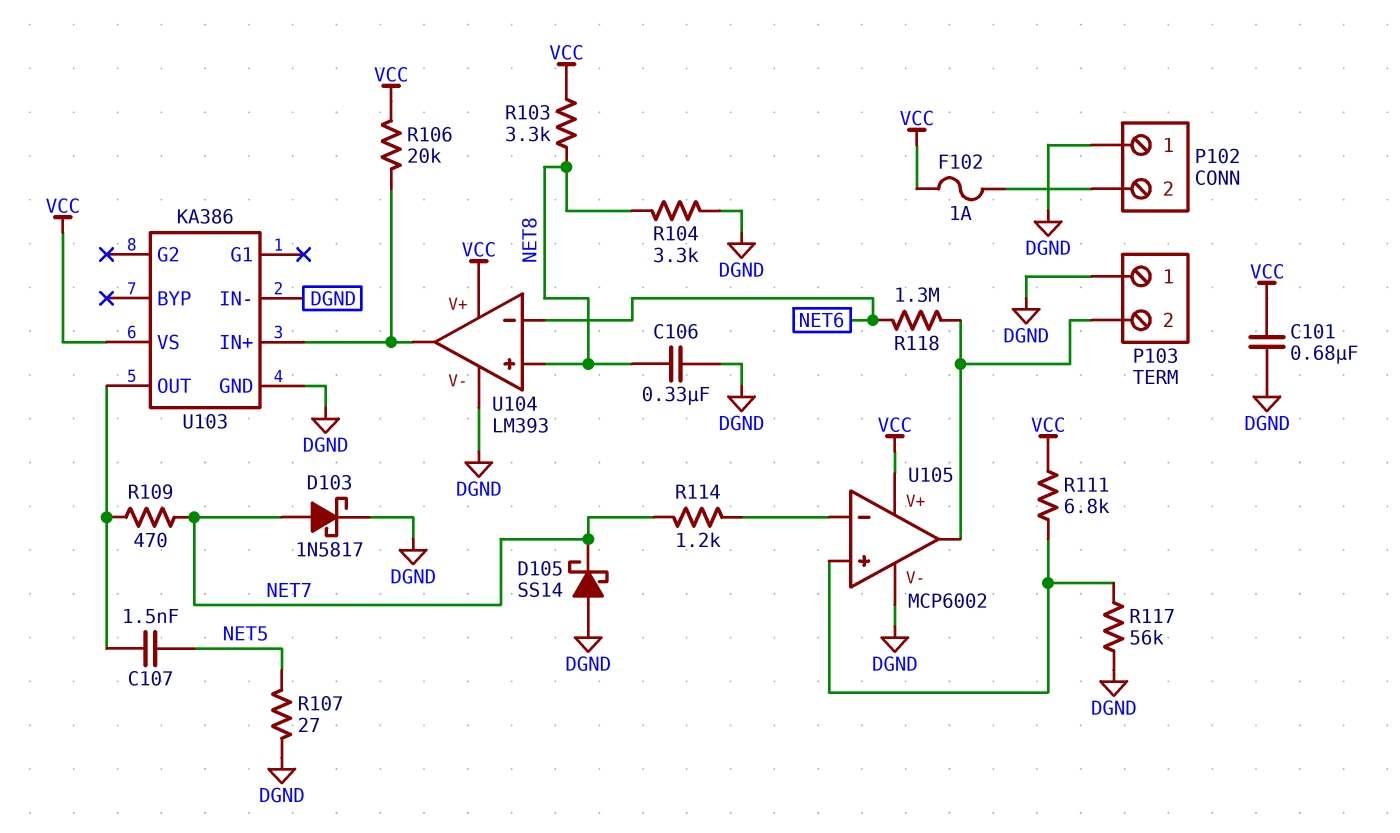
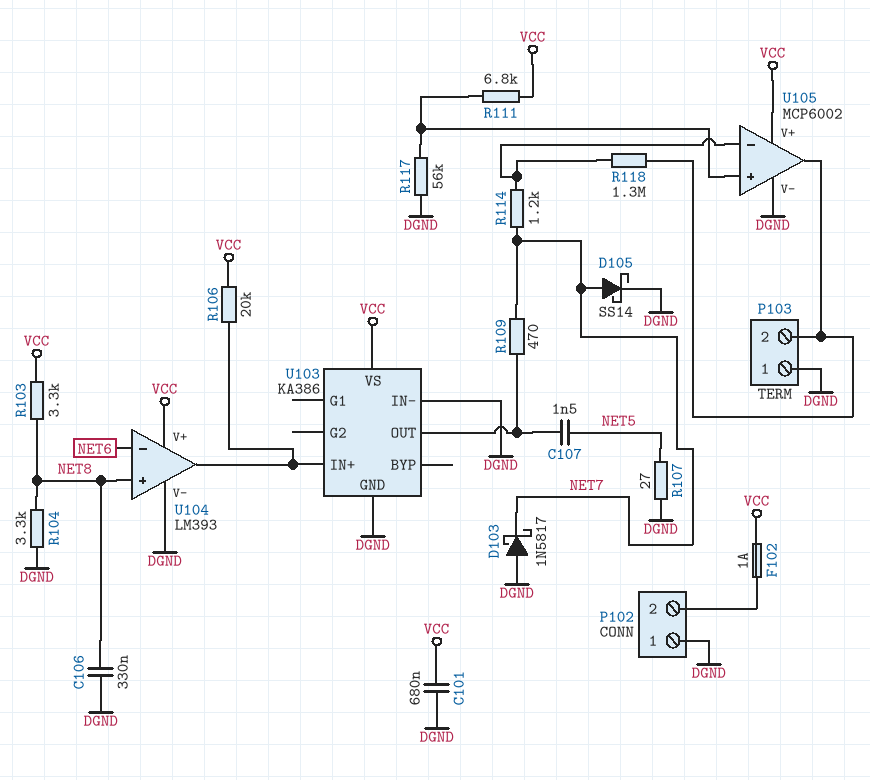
D103: schottky 1N5817 (A NET7, K DGND) -> schottky 1N5817 (A DGND, K NET7)
D105: schottky SS14 (A DGND, K NET7) -> schottky SS14 (A NET7, K DGND)
R118: 1.3M (NET6, P103/2) -> 1.3M (P103/2, U105/in-)

